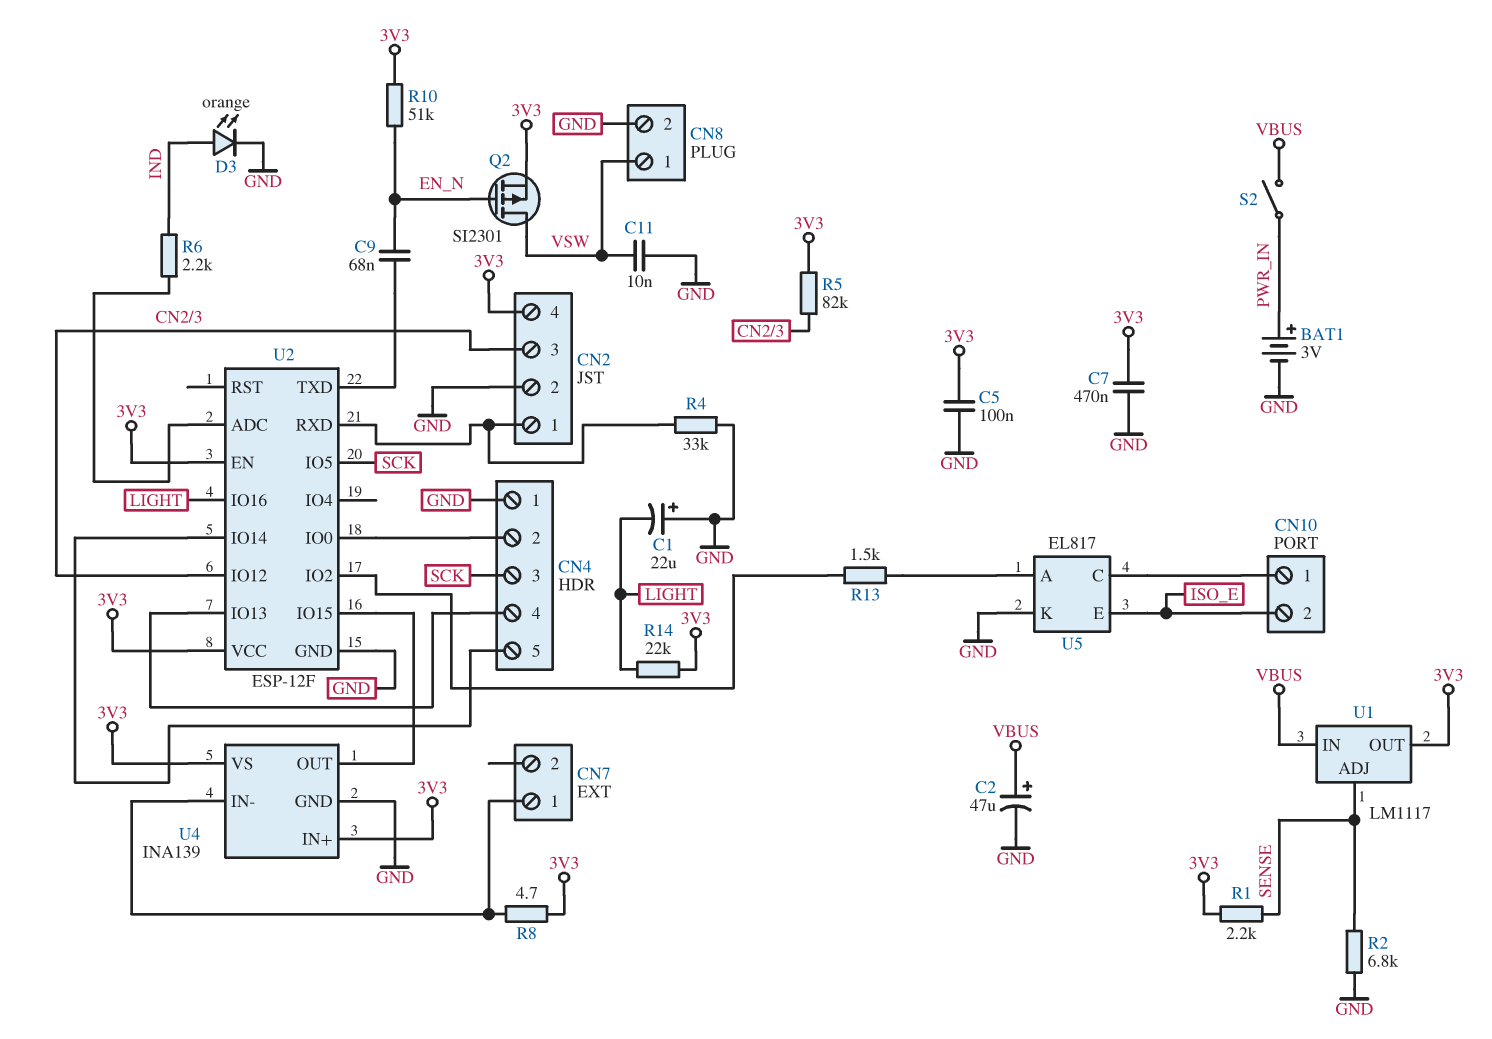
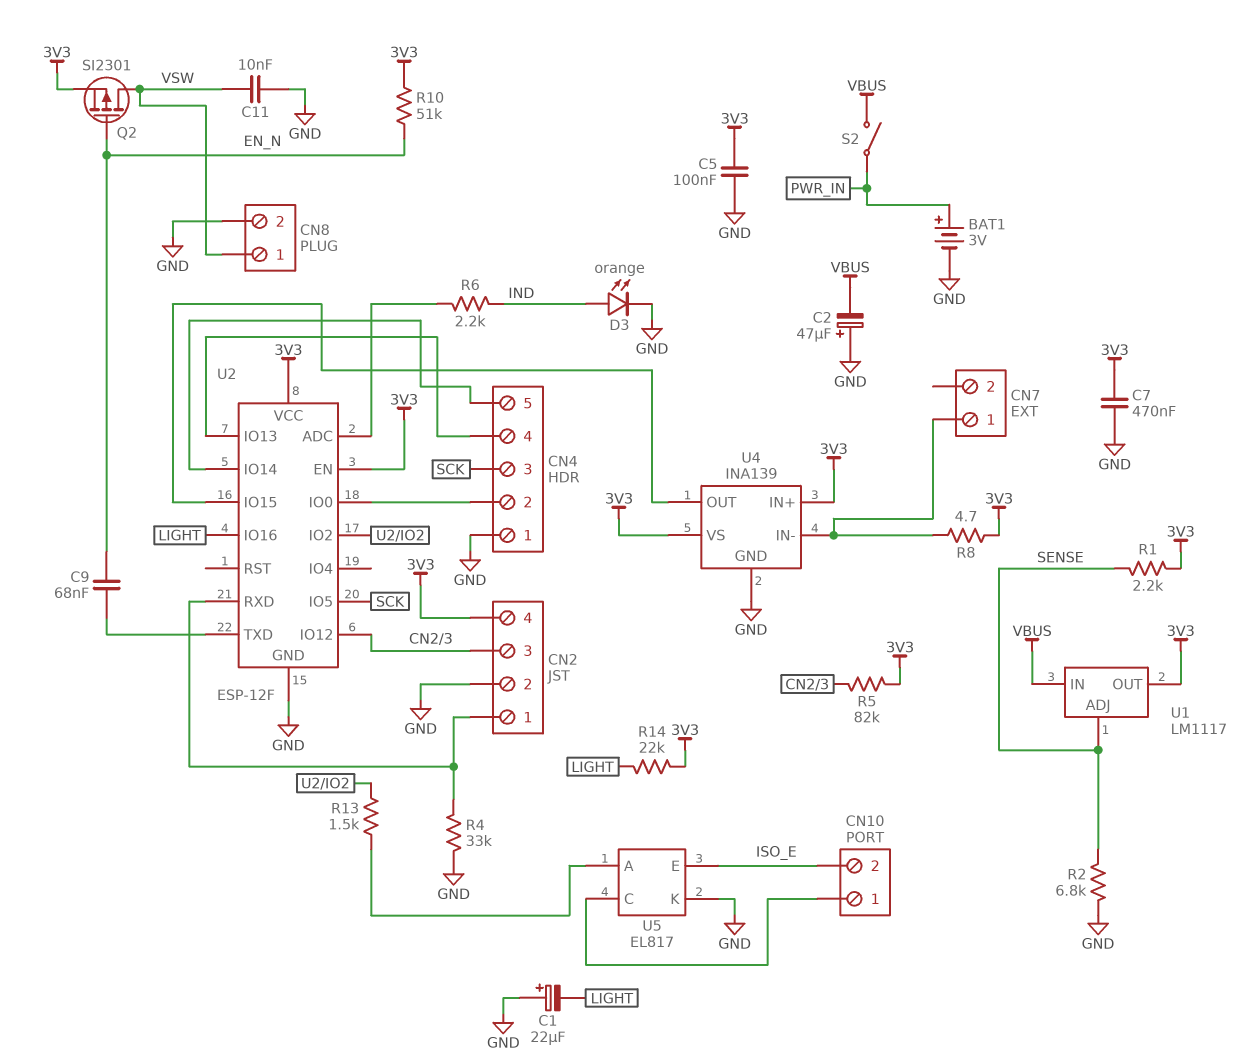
C2: 47uF (plus VBUS, minus GND) -> 47uF (plus GND, minus VBUS)

